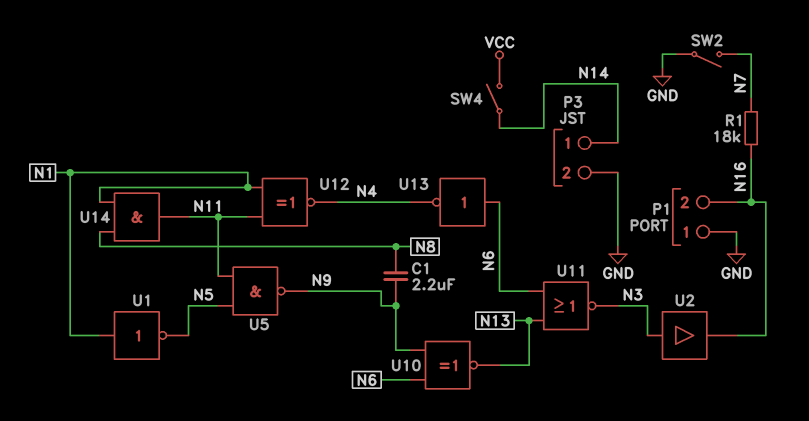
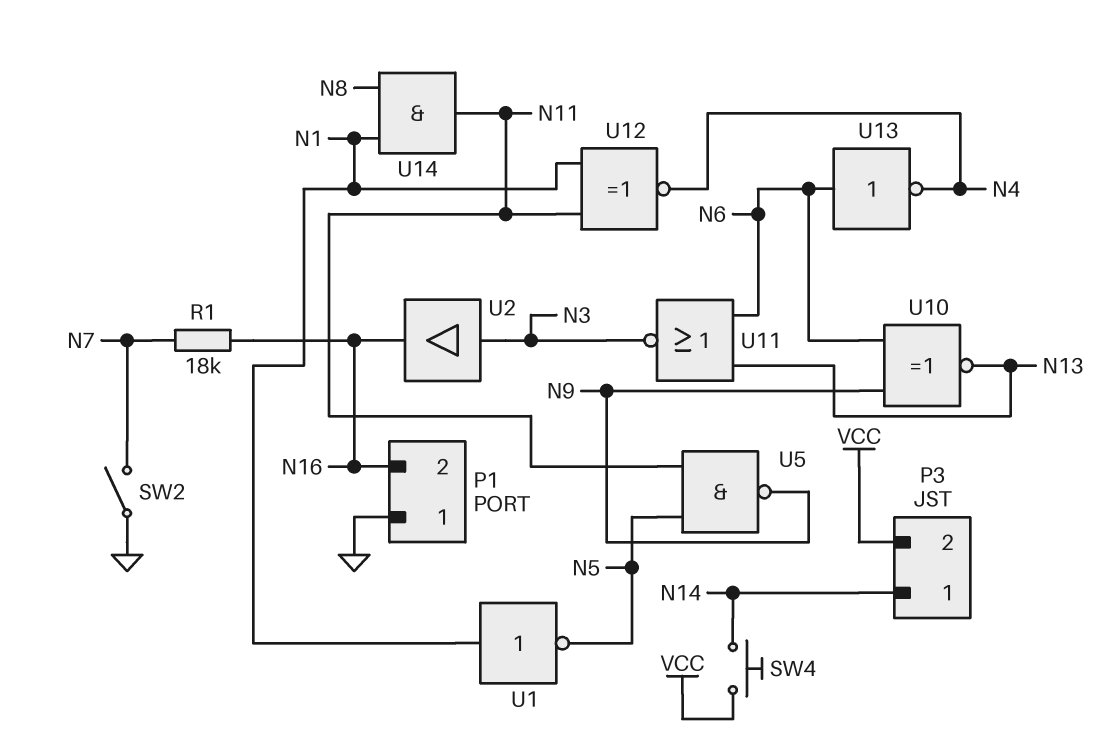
C1: 2.2uF (N8, N9) -> none
P3 pin 2: GND -> VCC
SW4: switch (N14, VCC) -> button (N14, VCC)

